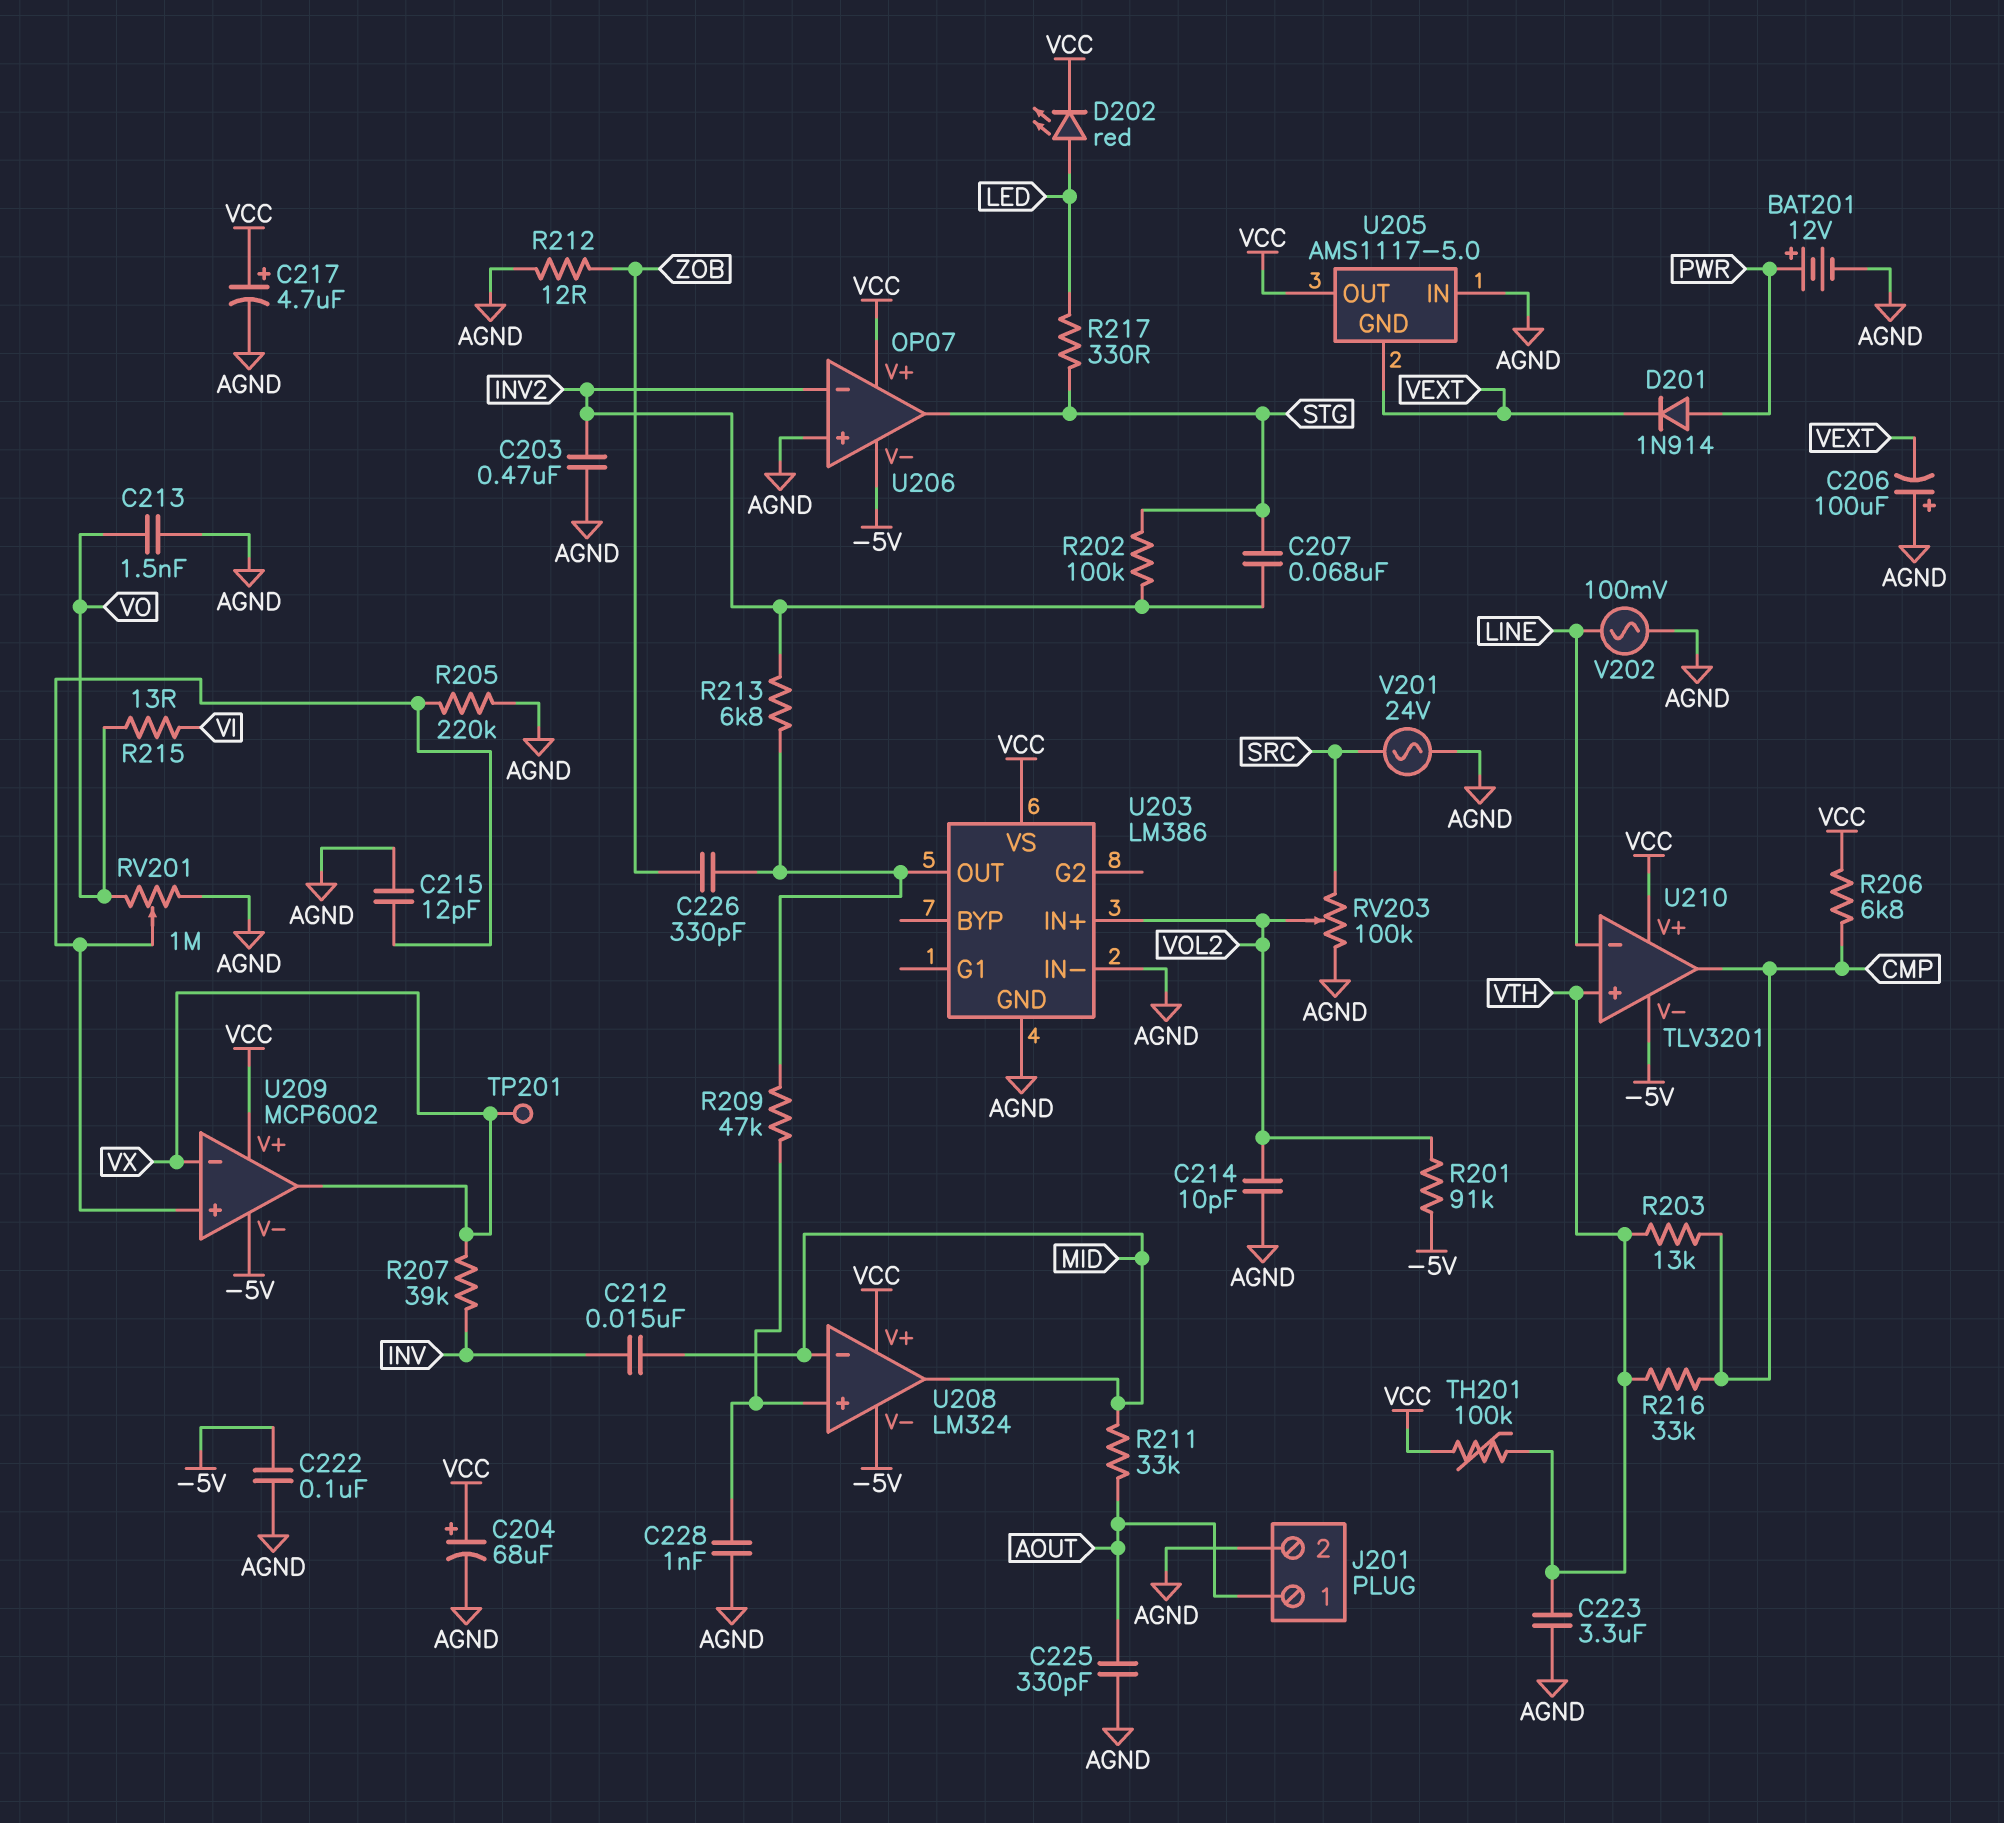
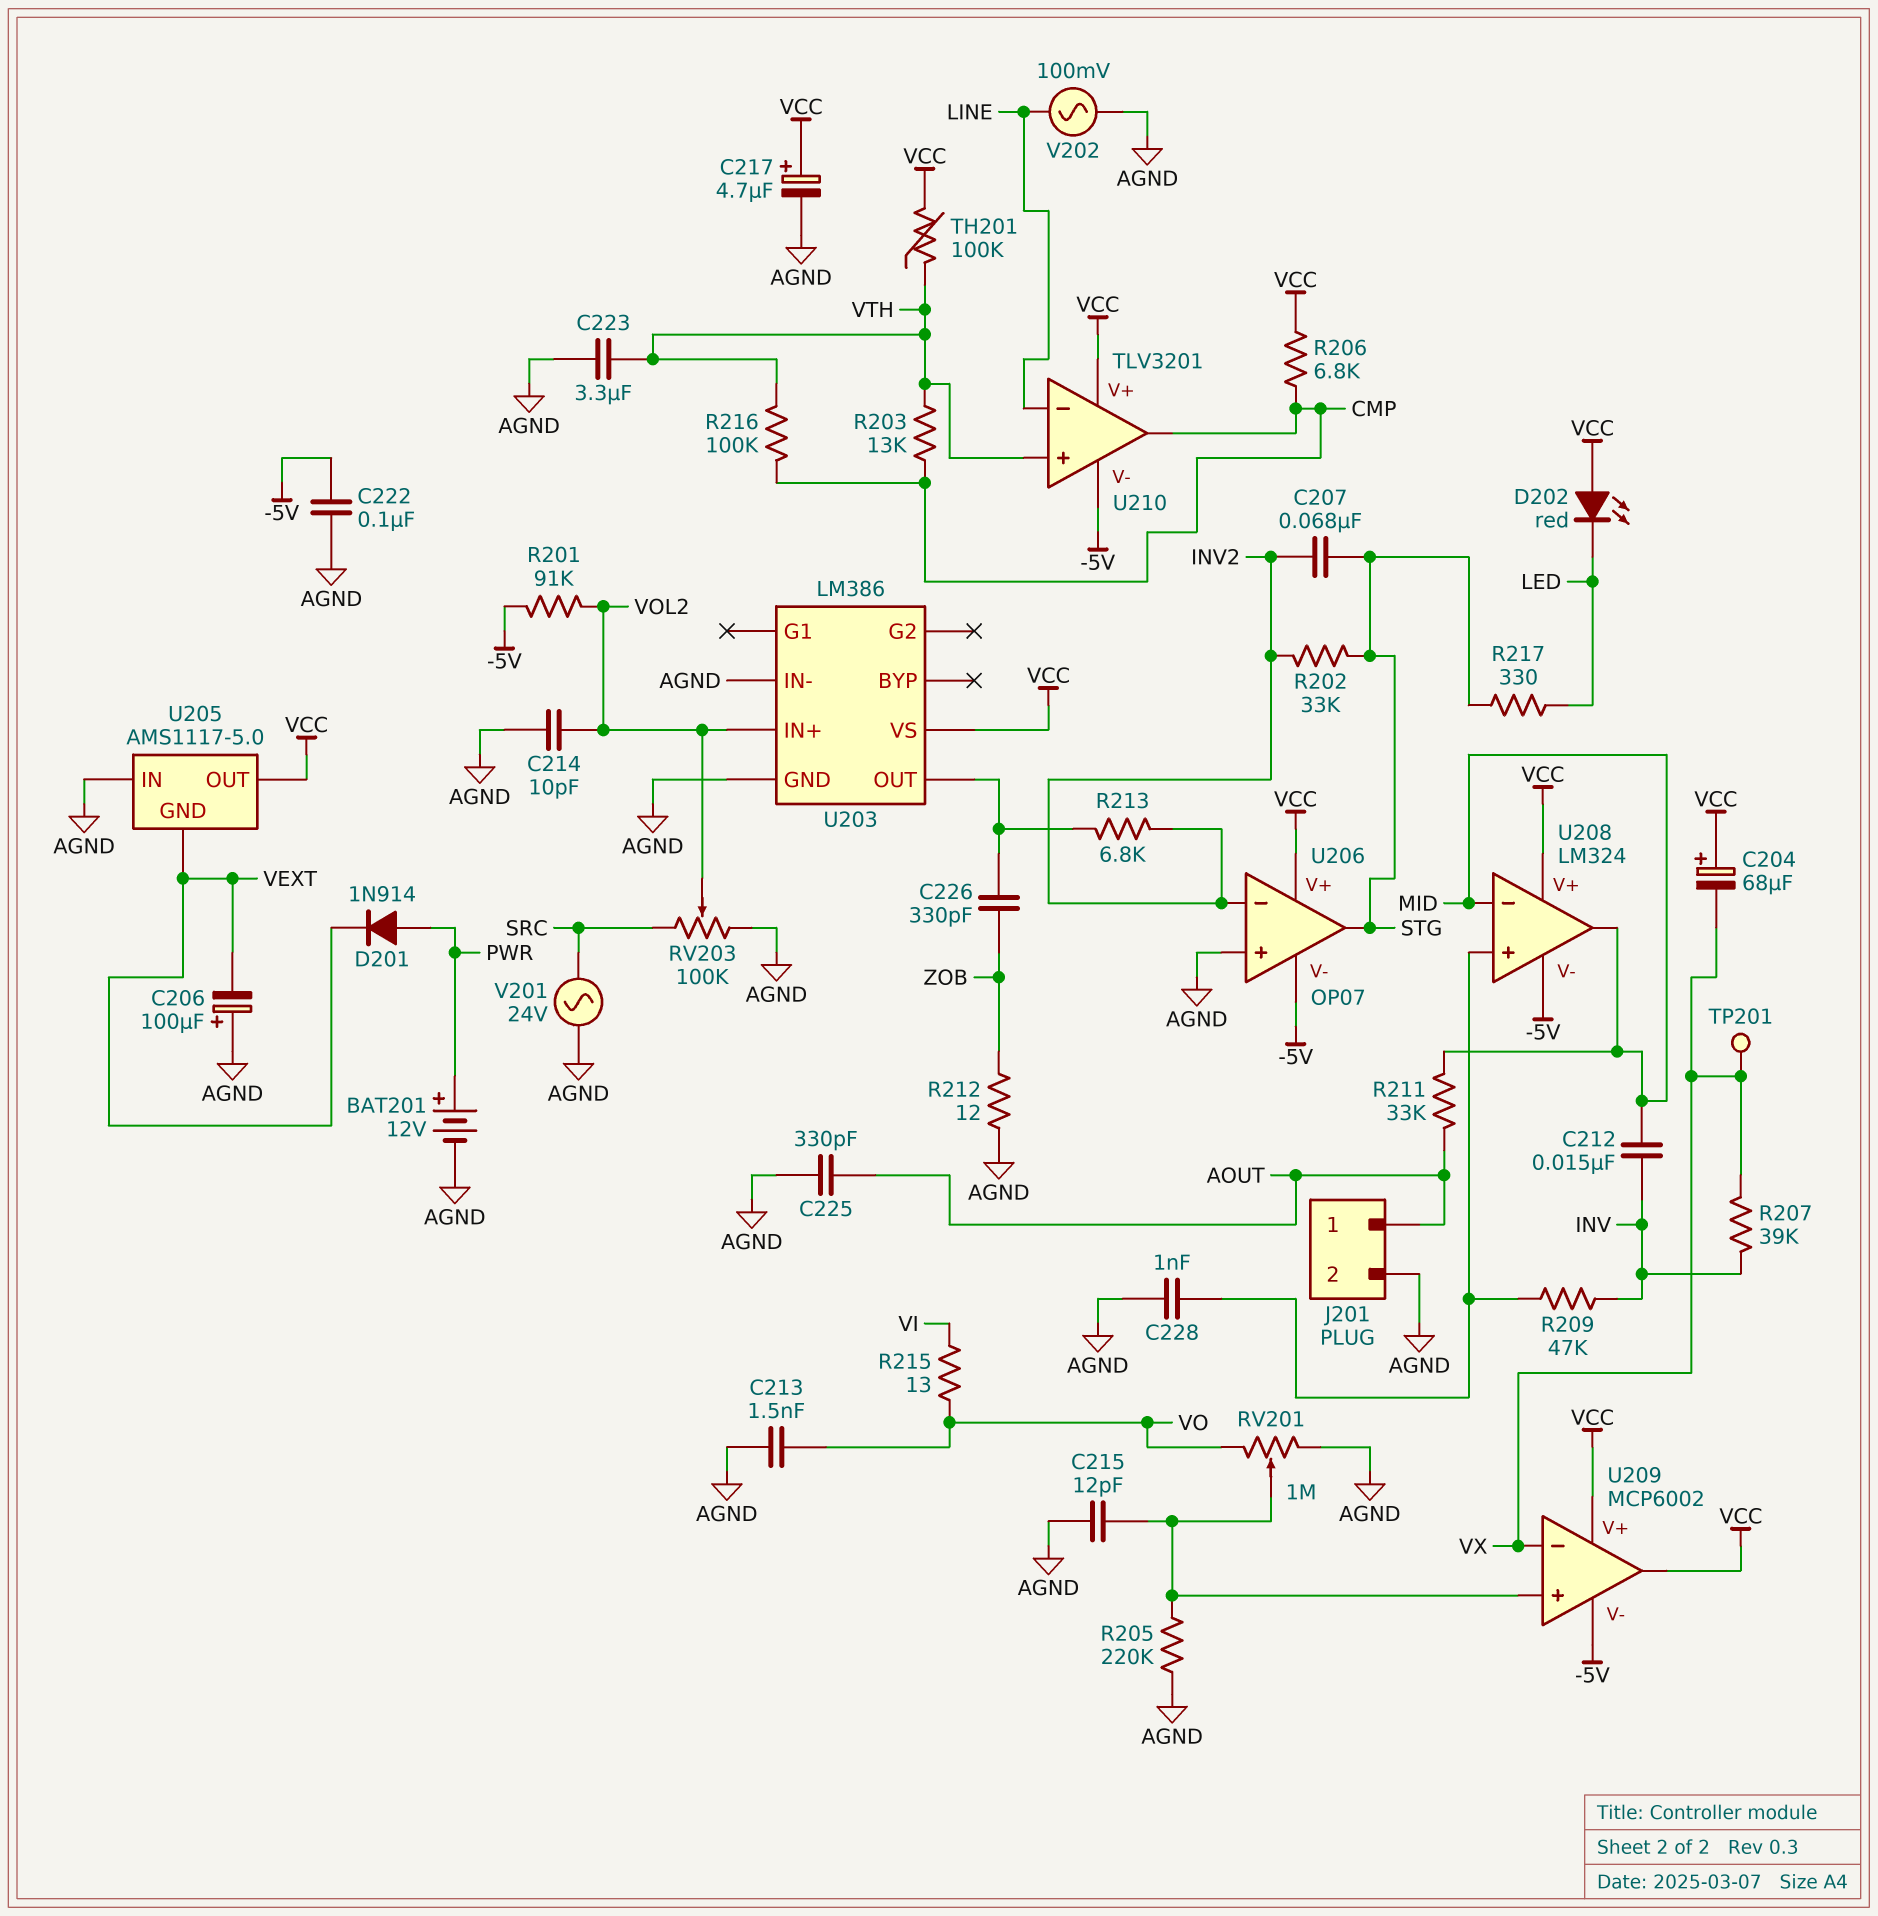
C203: 470nF (AGND, INV2) -> none
C204: 68uF (plus VCC, minus AGND) -> 68uF (plus VCC, minus VX)
D202: LED red (A LED, K VCC) -> LED red (A VCC, K LED)
R202: 100k (INV2, STG) -> 33k (INV2, STG)
R209: 47k (U203/OUT, U208/in+) -> 47k (INV, U208/in+)
R216: 33k (CMP, VTH) -> 100k (CMP, VTH)
U209 pin out: VX -> VCC

